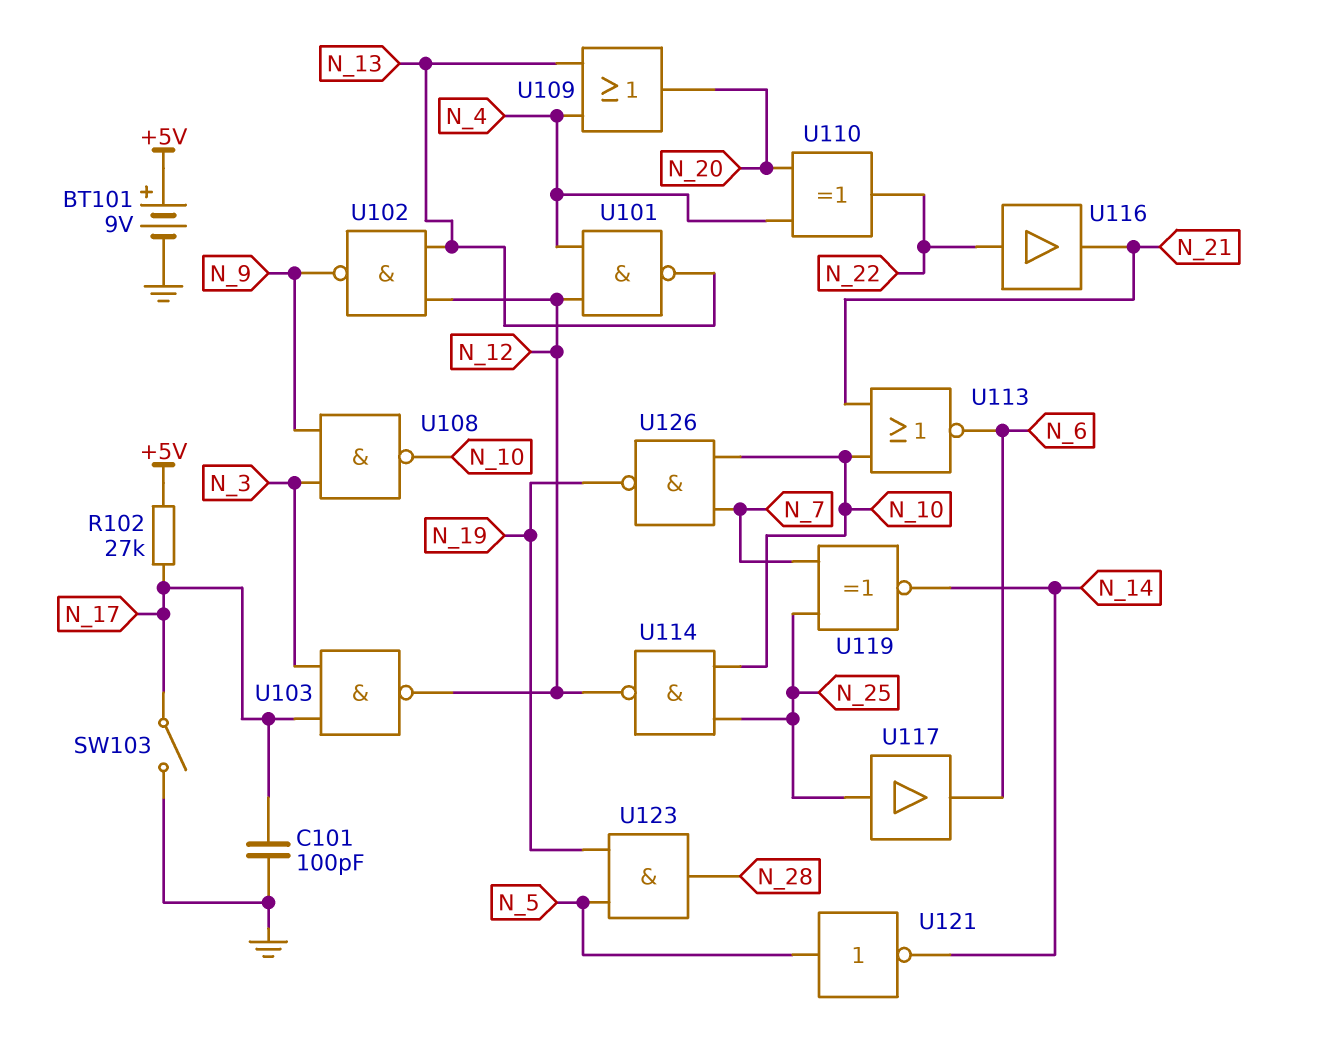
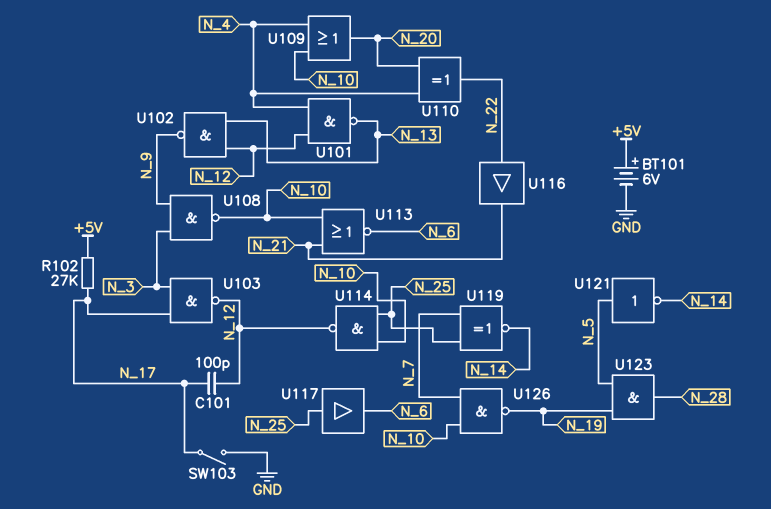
BT101: 9V (plus +5V, minus GND) -> 6V (plus +5V, minus GND)
C101: 100pF (GND, N_17) -> 100pF (N_12, N_17)
U109: OR (in N_4, in N_13, out N_20) -> OR (in N_4, in N_10, out N_20)

